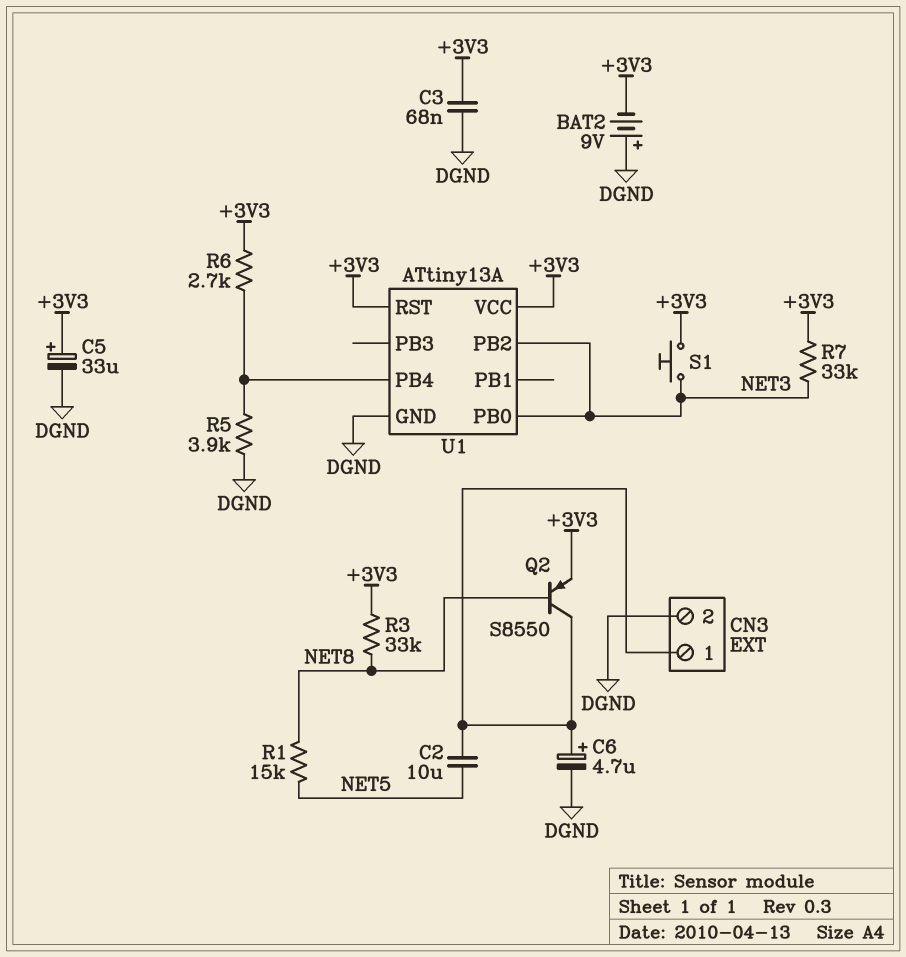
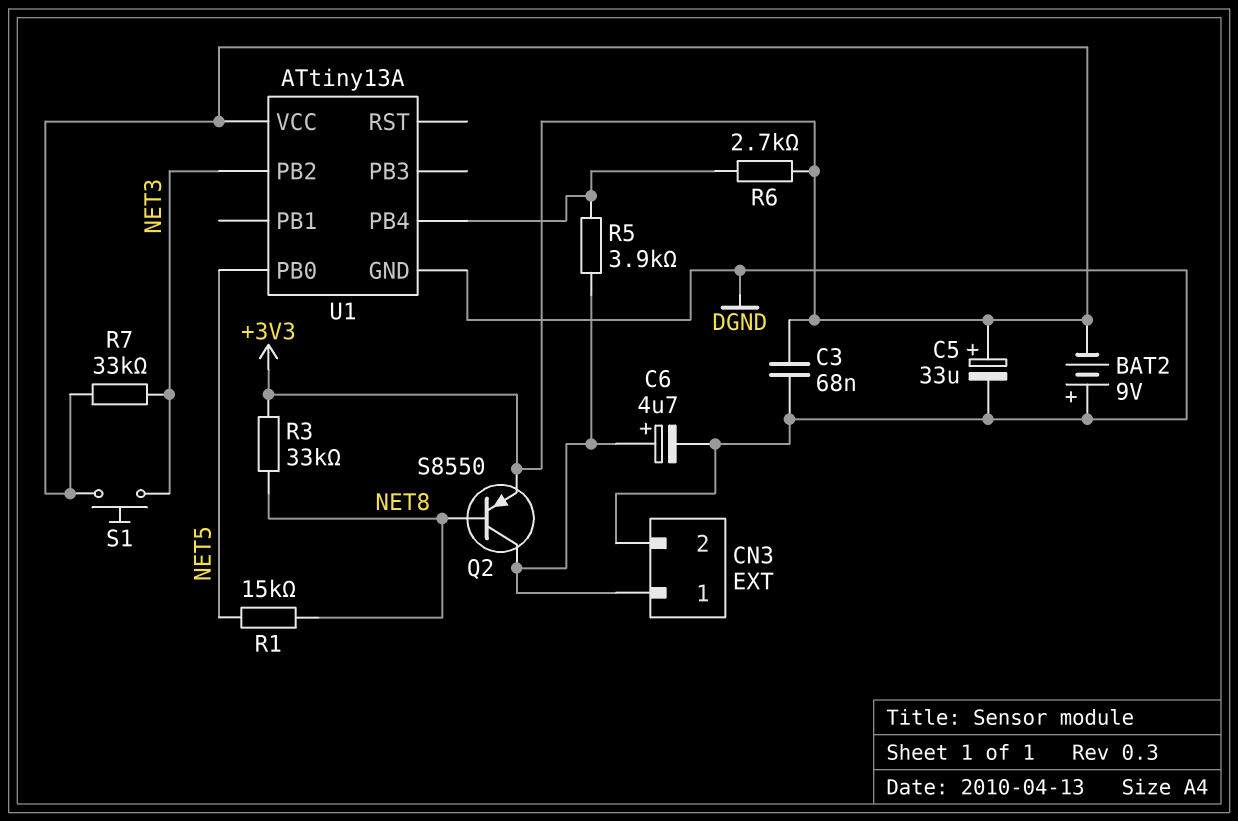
C2: 10uF (CN3/1, NET5) -> none
R5: 3.9k (DGND, U1/PB4) -> 3.9k (CN3/1, U1/PB4)
U1 pin PB0: NET3 -> NET5
U1 pin RST: +3V3 -> none

